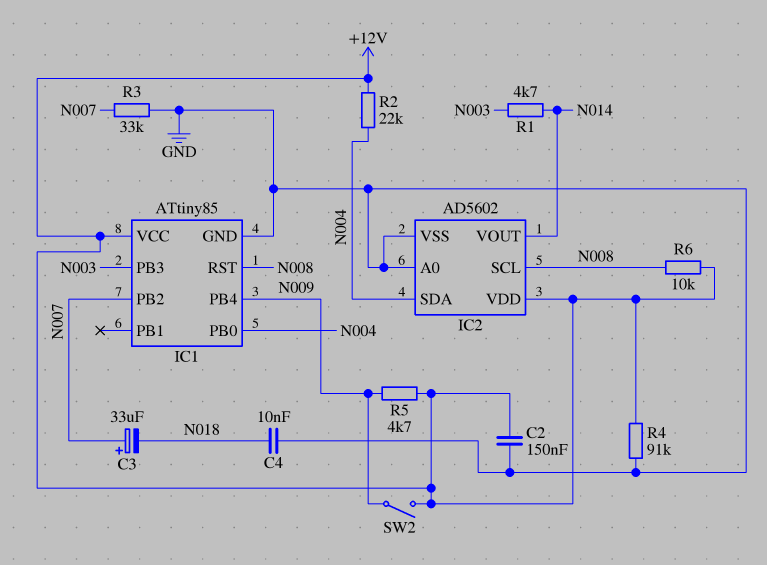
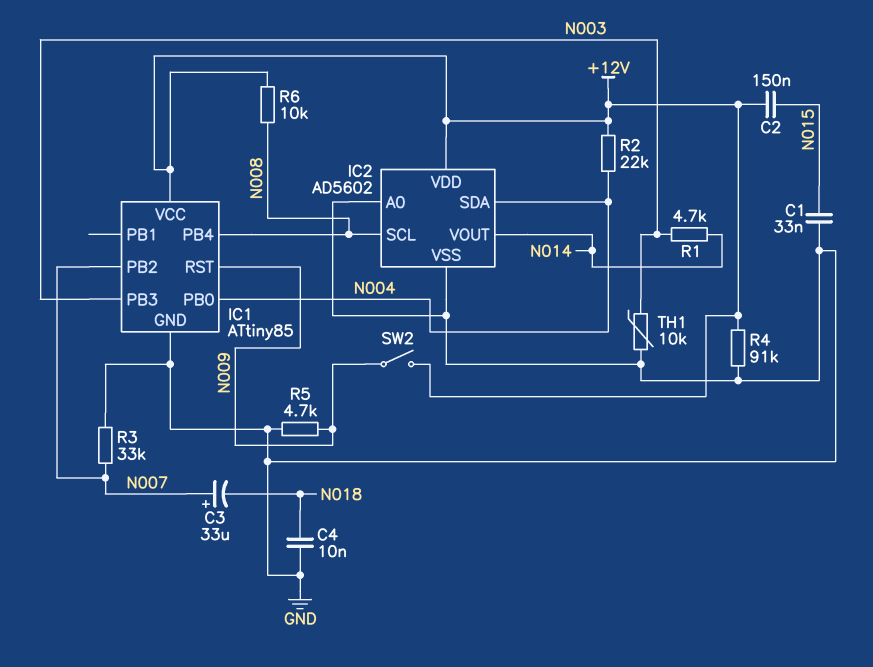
C1: none -> 33nF (GND, N015)
C2: 150nF (+12V, GND) -> 150nF (+12V, N015)
IC1 pin PB4: N009 -> N008
IC1 pin RST: N008 -> N009
R5: 4.7k (+12V, N009) -> 4.7k (GND, N009)
TH1: none -> 10k (GND, N003)

